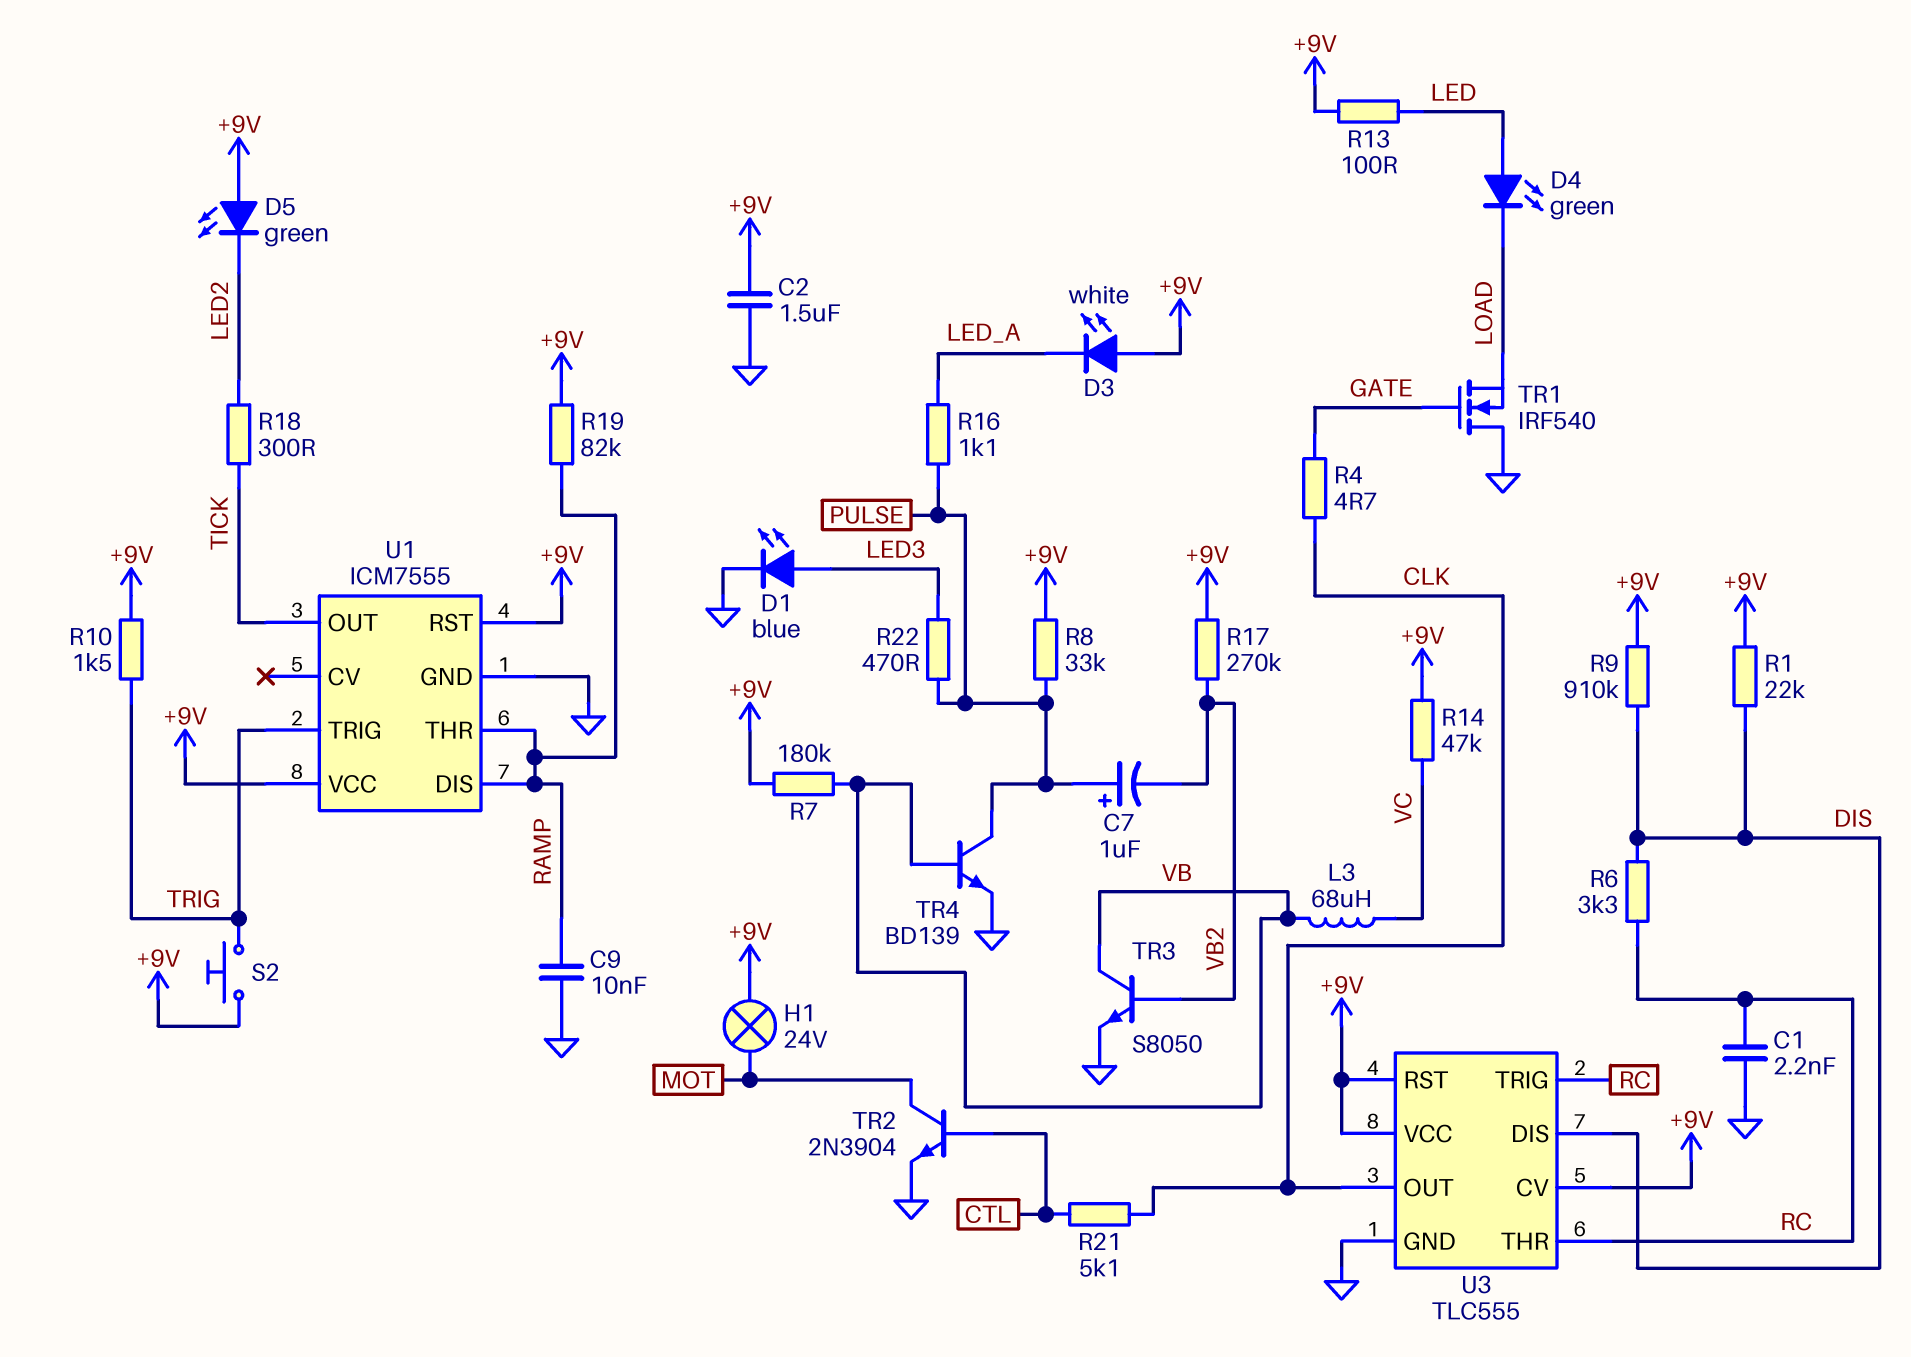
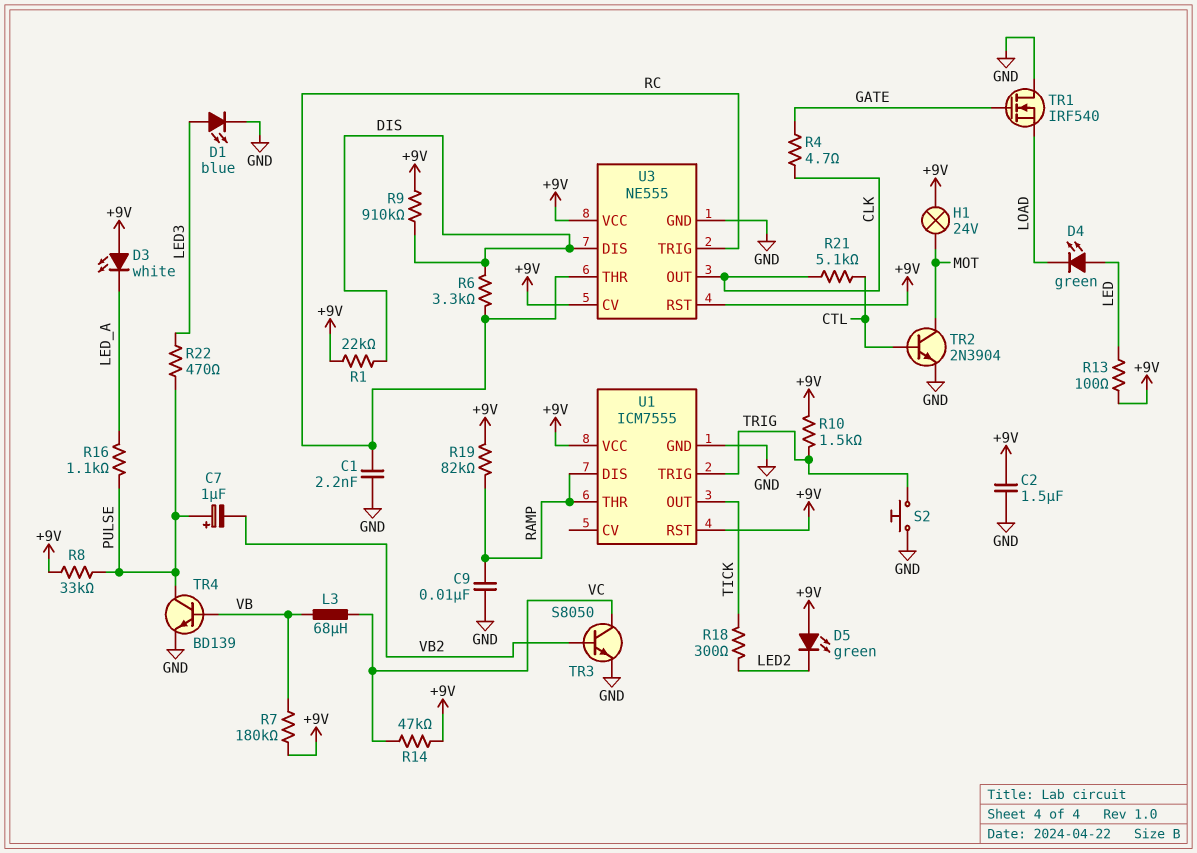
R17: 270k (+9V, VB2) -> none
S2: button (+9V, TRIG) -> button (GND, TRIG)
TR3: NPN S8050 (B VB2, C VB, E GND) -> NPN S8050 (B VB2, C VC, E GND)
U3: TLC555 -> NE555

